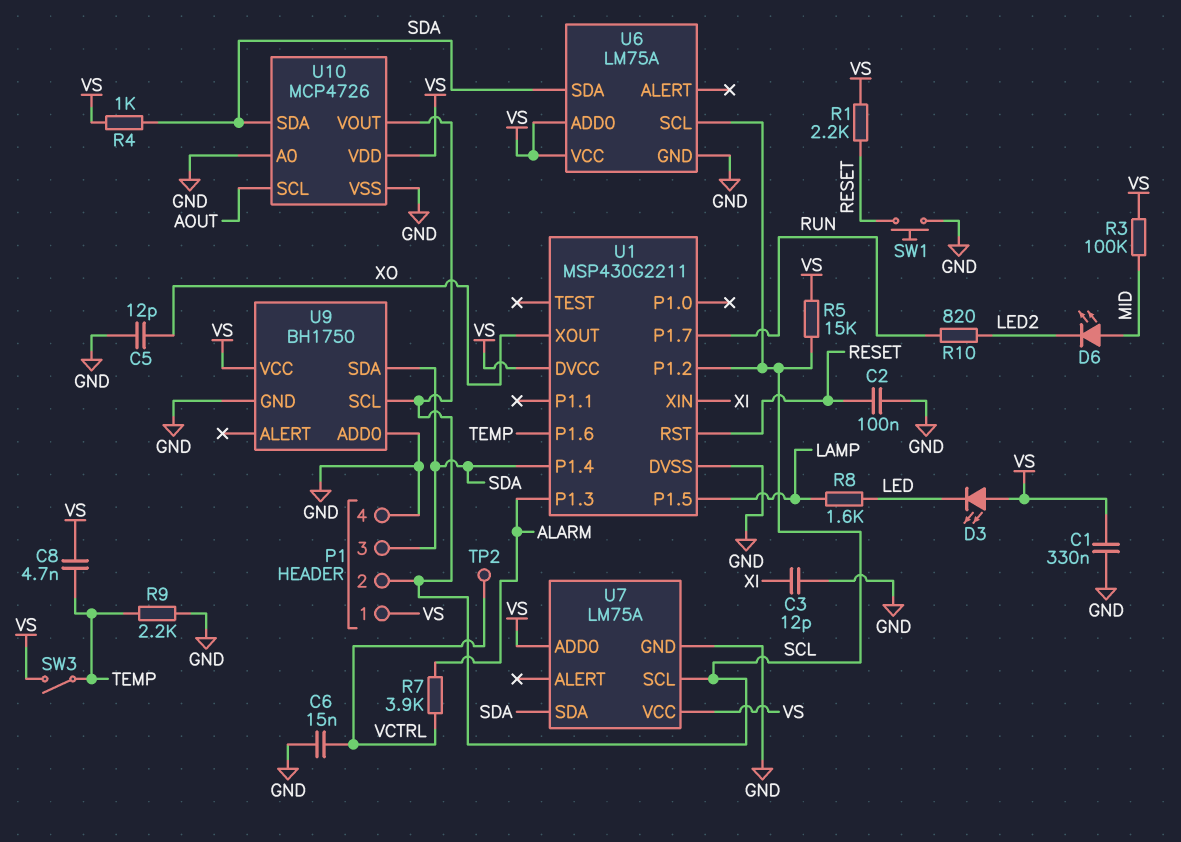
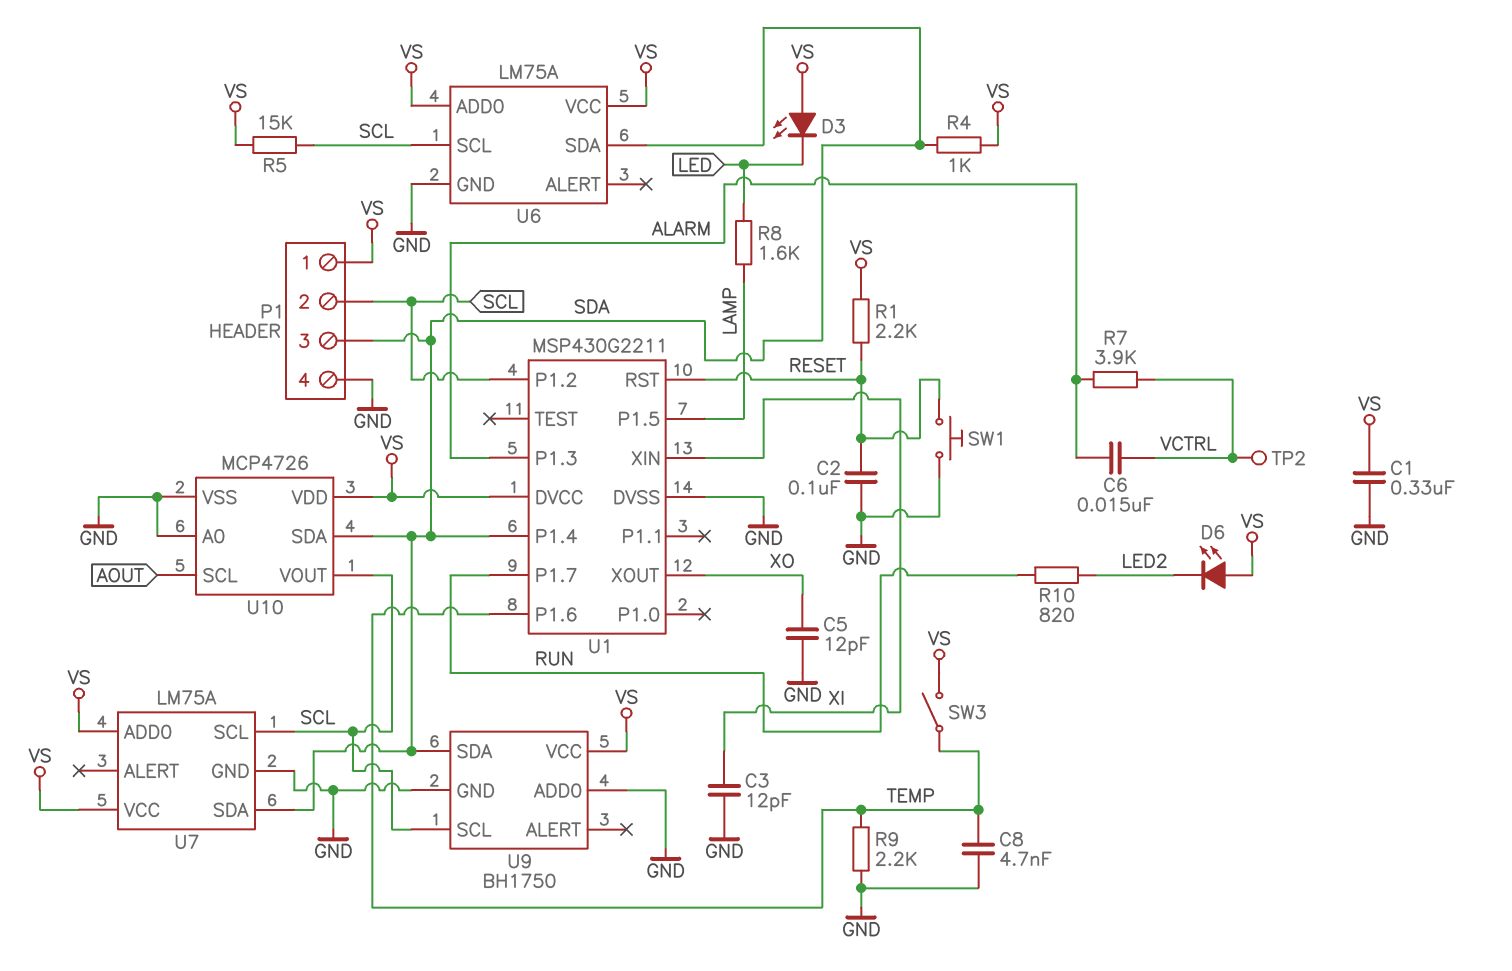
C6: 15nF (GND, VCTRL) -> 15nF (ALARM, VCTRL)
C8: 4.7nF (TEMP, VS) -> 4.7nF (GND, TEMP)
D6: LED (A MID, K LED2) -> LED (A VS, K LED2)
R3: 100k (MID, VS) -> none

